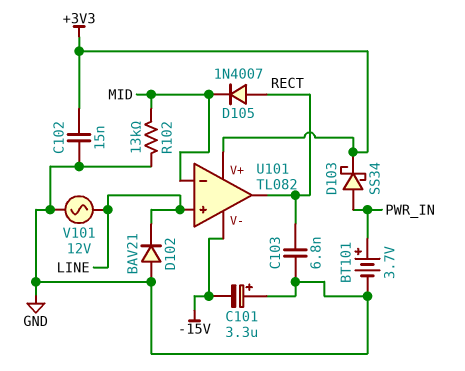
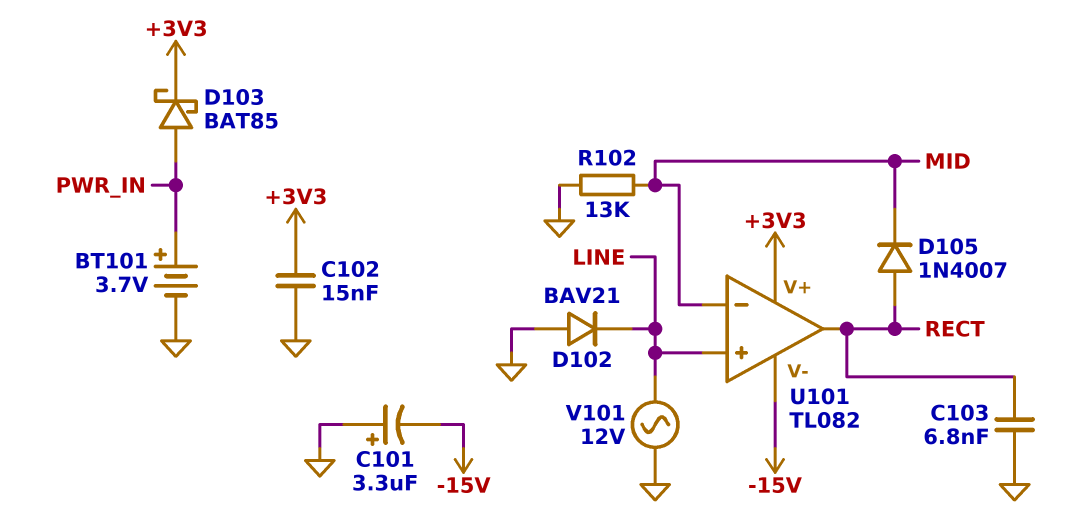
D103: schottky SS34 (A PWR_IN, K +3V3) -> schottky BAT85 (A PWR_IN, K +3V3)

